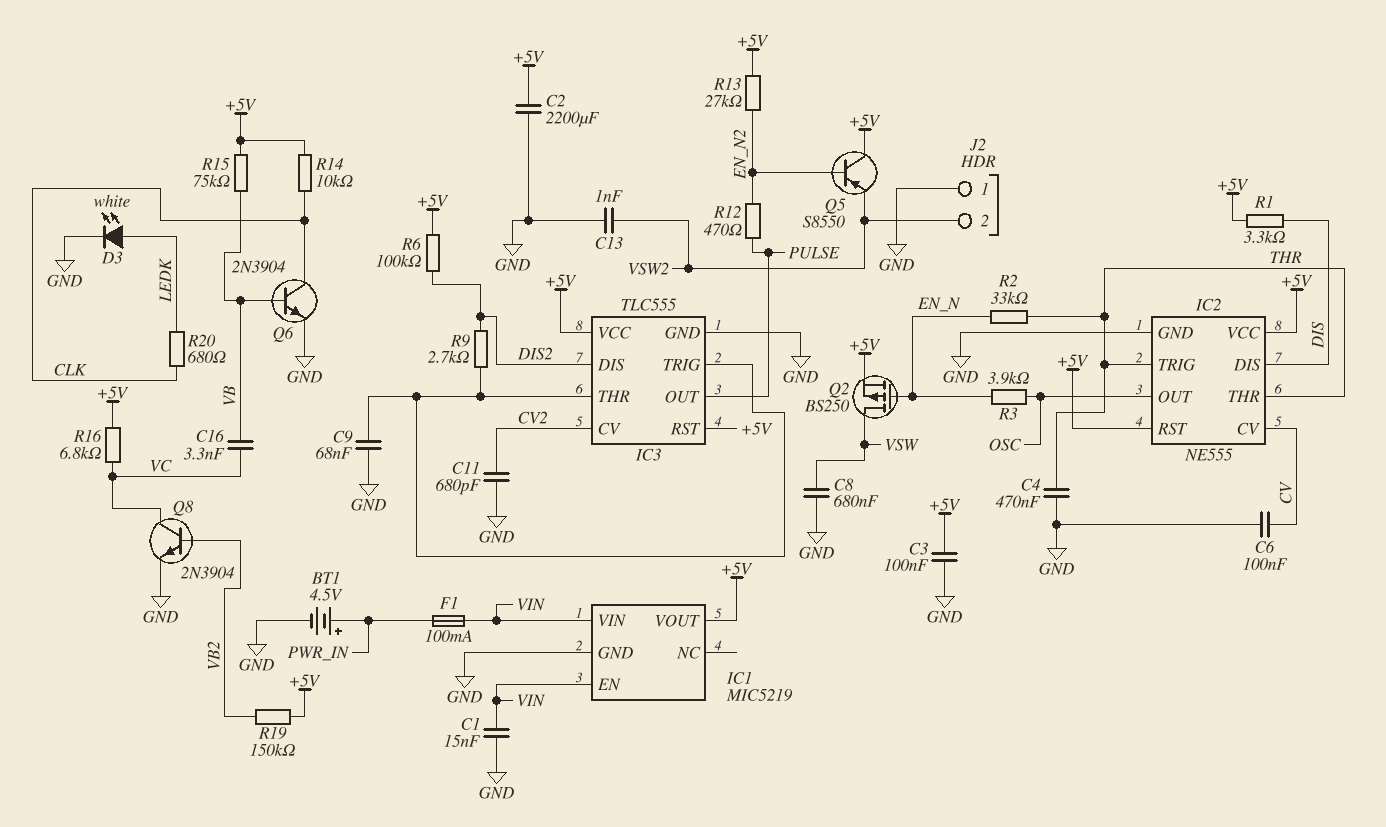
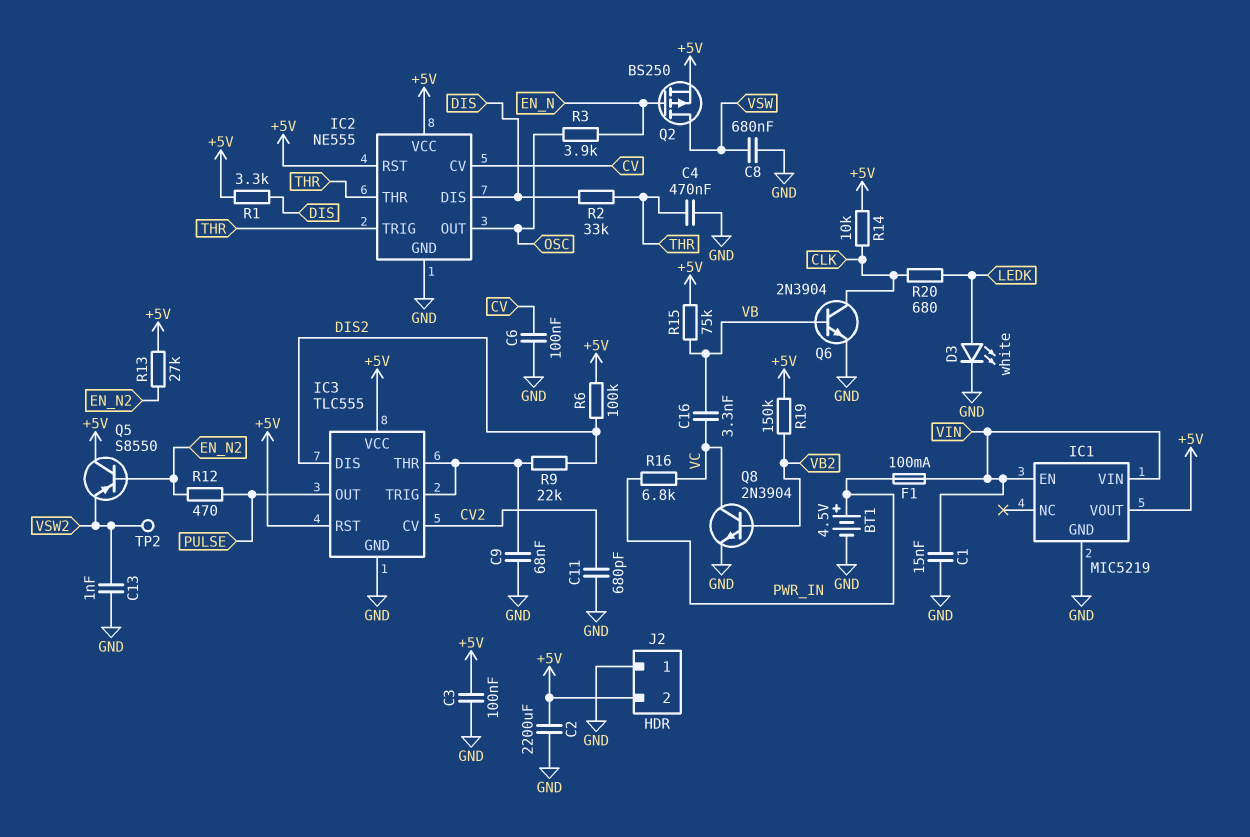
J2 pin 2: VSW2 -> +5V
R2: 33k (EN_N, THR) -> 33k (DIS, THR)
R9: 2.7k (DIS2, IC3/THR) -> 22k (DIS2, IC3/THR)
R16: 6.8k (+5V, VC) -> 6.8k (PWR_IN, VC)
TP2: none -> test point (VSW2)

